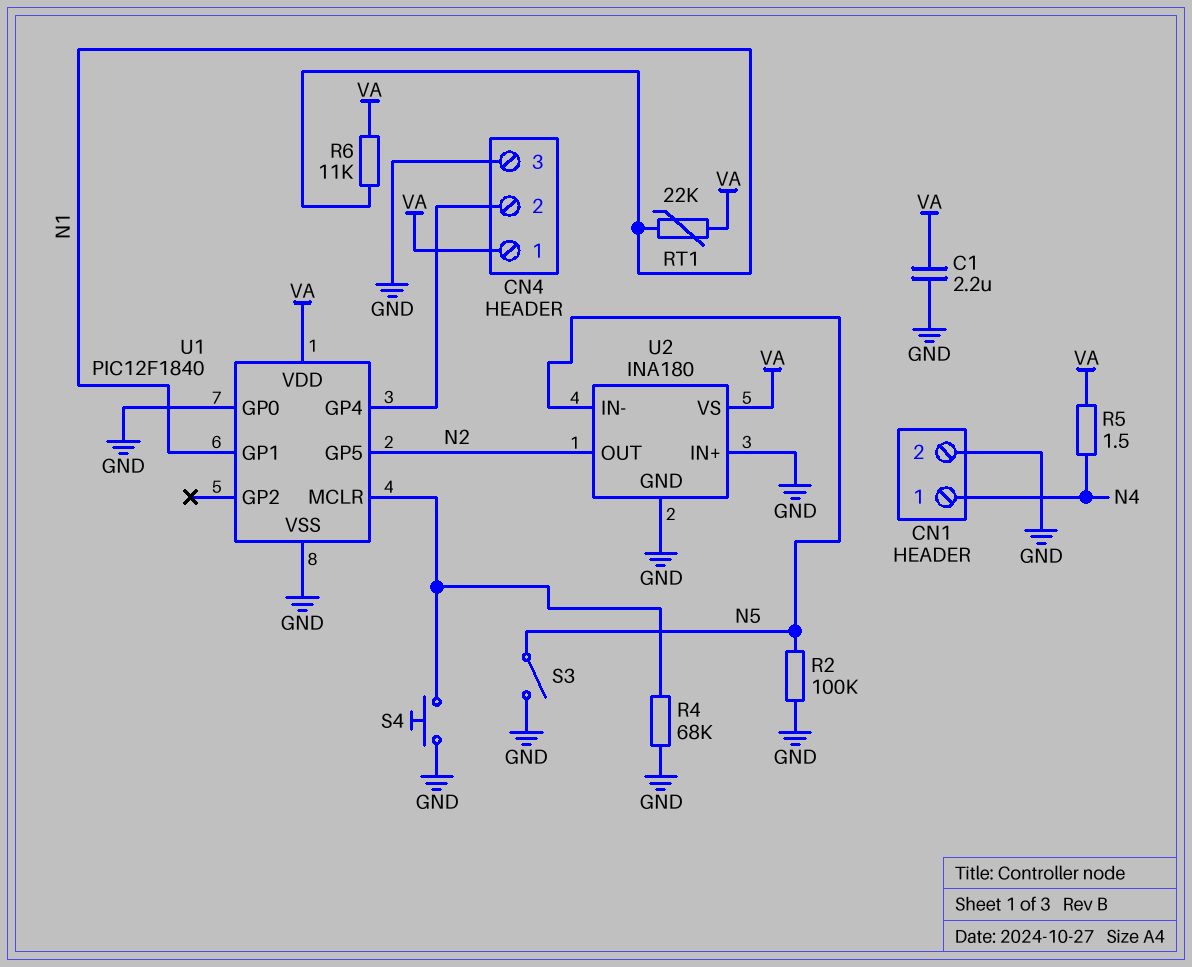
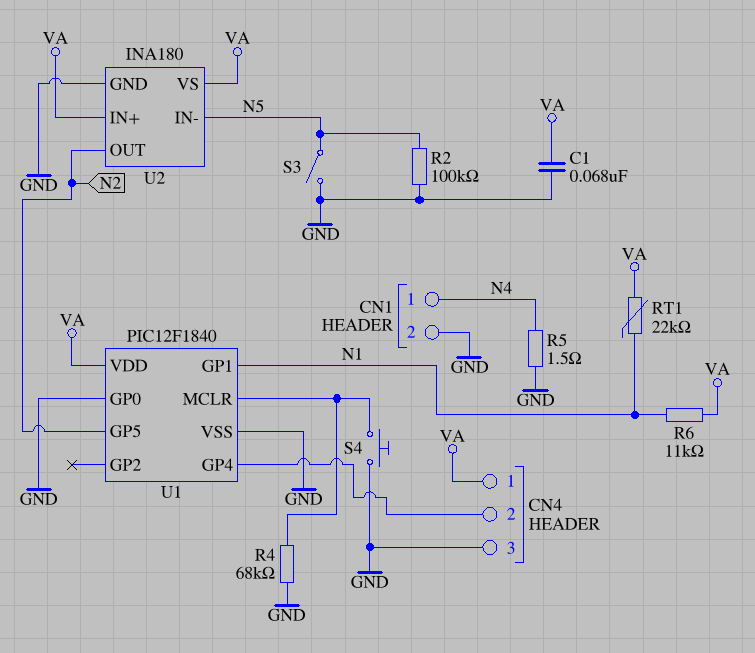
C1: 2.2uF (GND, VA) -> 68nF (GND, VA)
R5: 1.5 (N4, VA) -> 1.5 (GND, N4)
U2 pin IN+: GND -> VA

